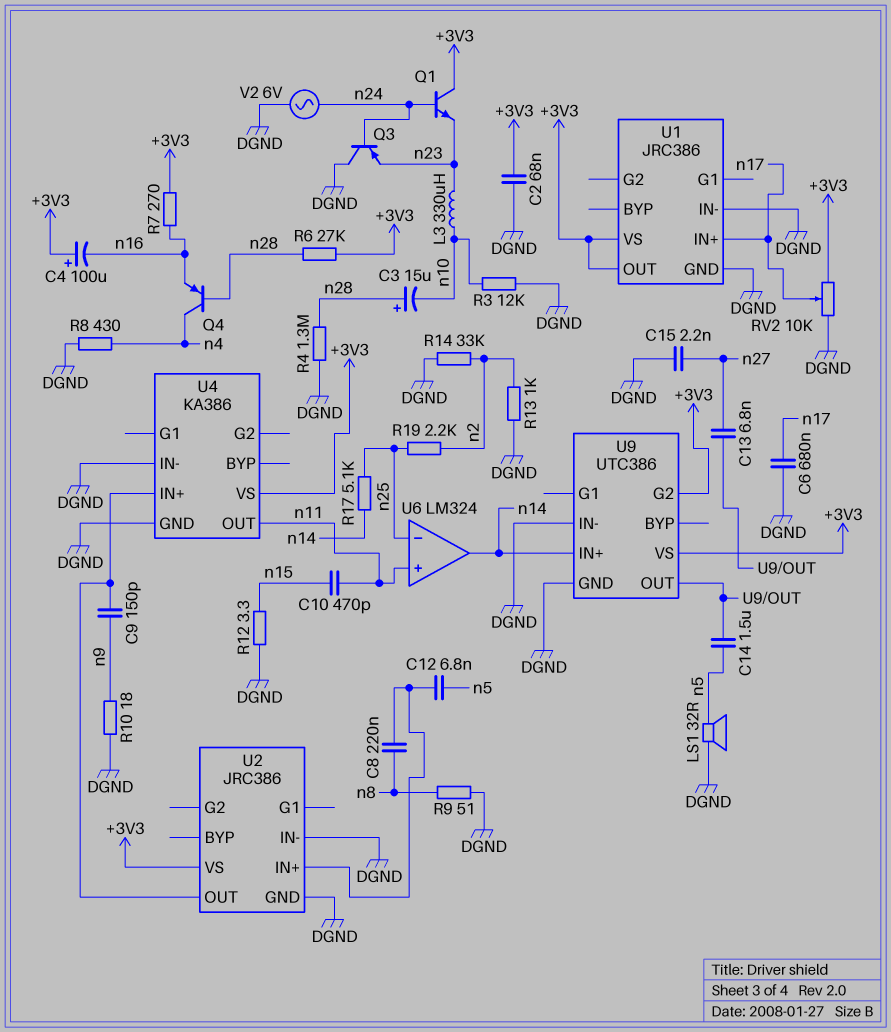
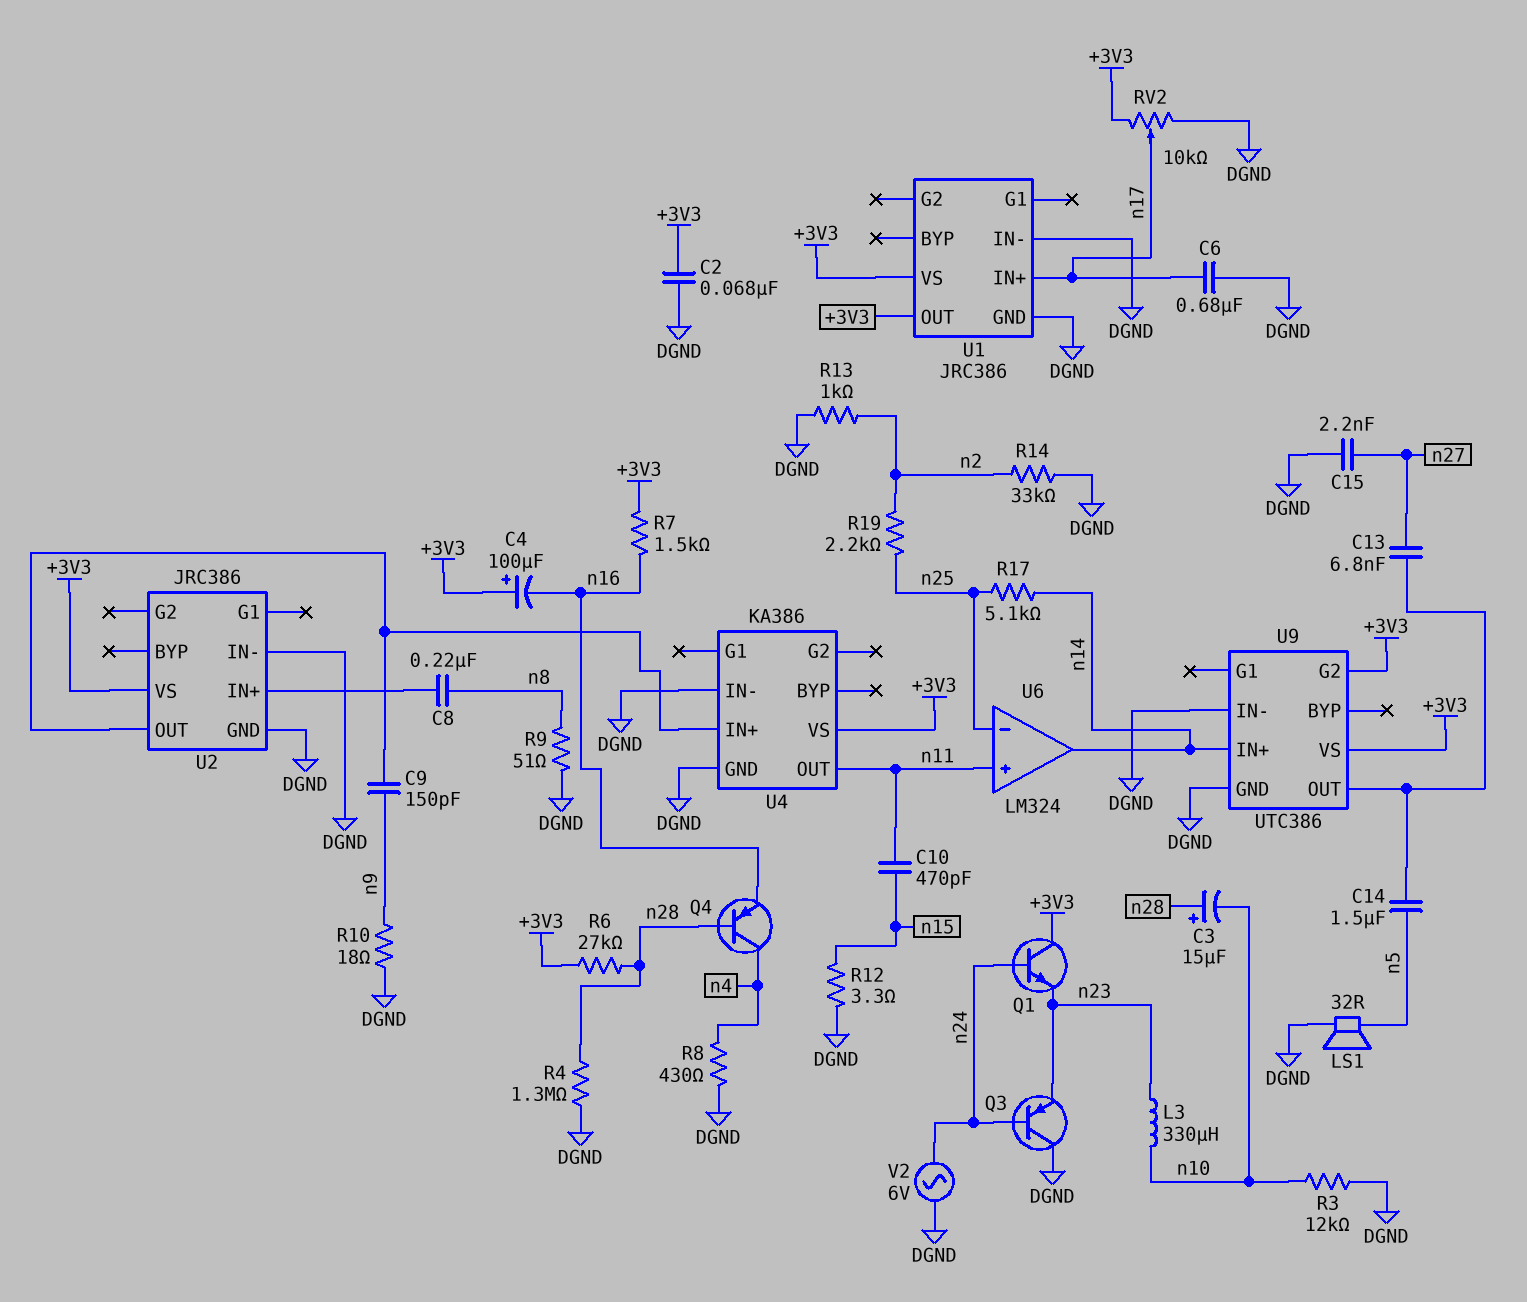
C12: 6.8nF (U2/IN+, n5) -> none
R7: 270 (+3V3, n16) -> 1.5k (+3V3, n16)

